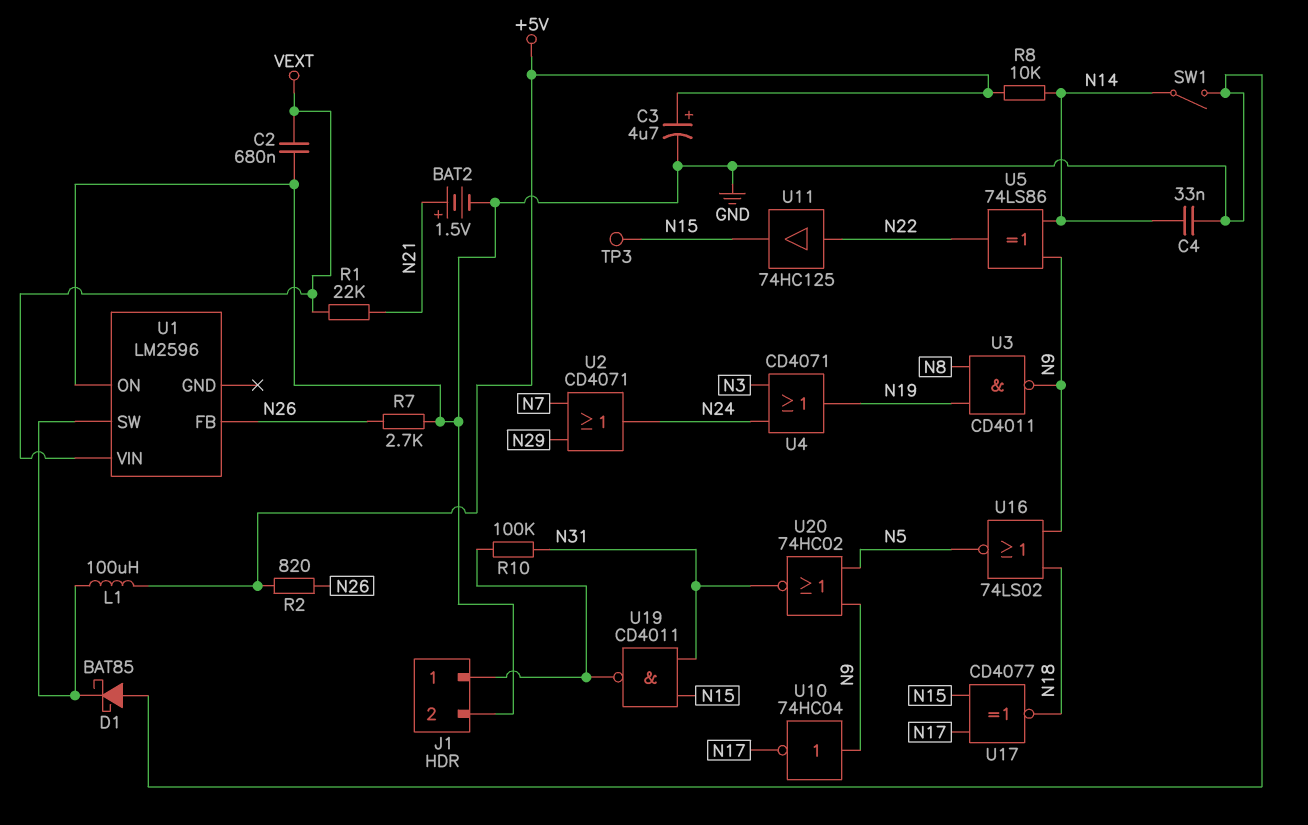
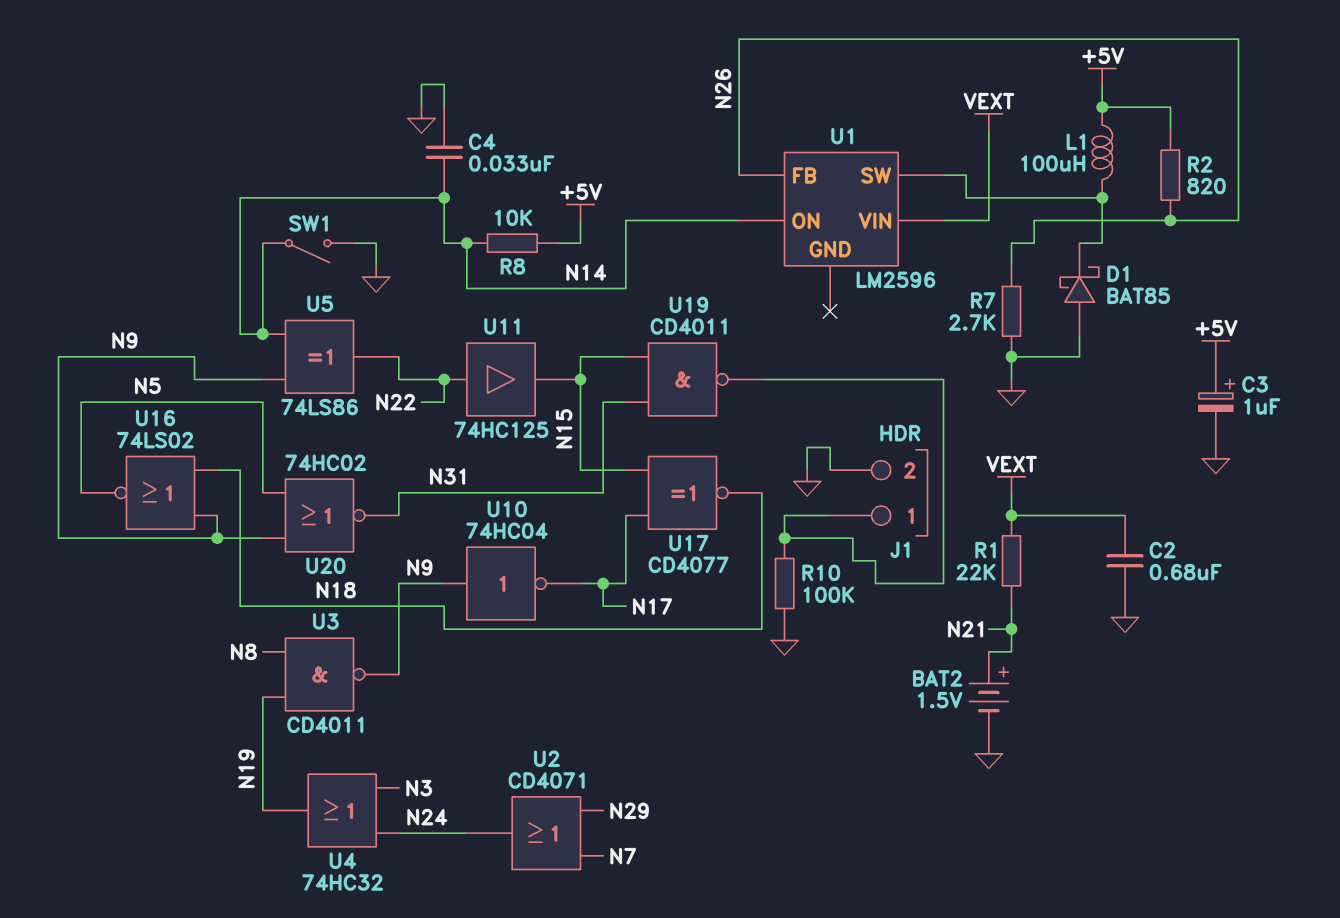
C3: 4.7uF (plus +5V, minus GND) -> 1uF (plus +5V, minus GND)
R10: 100k (J1/1, N31) -> 100k (GND, J1/1)
TP3: test point (N15) -> none
U1 pin ON: GND -> N14
U4: OR CD4071 (in N3, in N24, out N19) -> OR 74HC32 (in N3, in N24, out N19)

